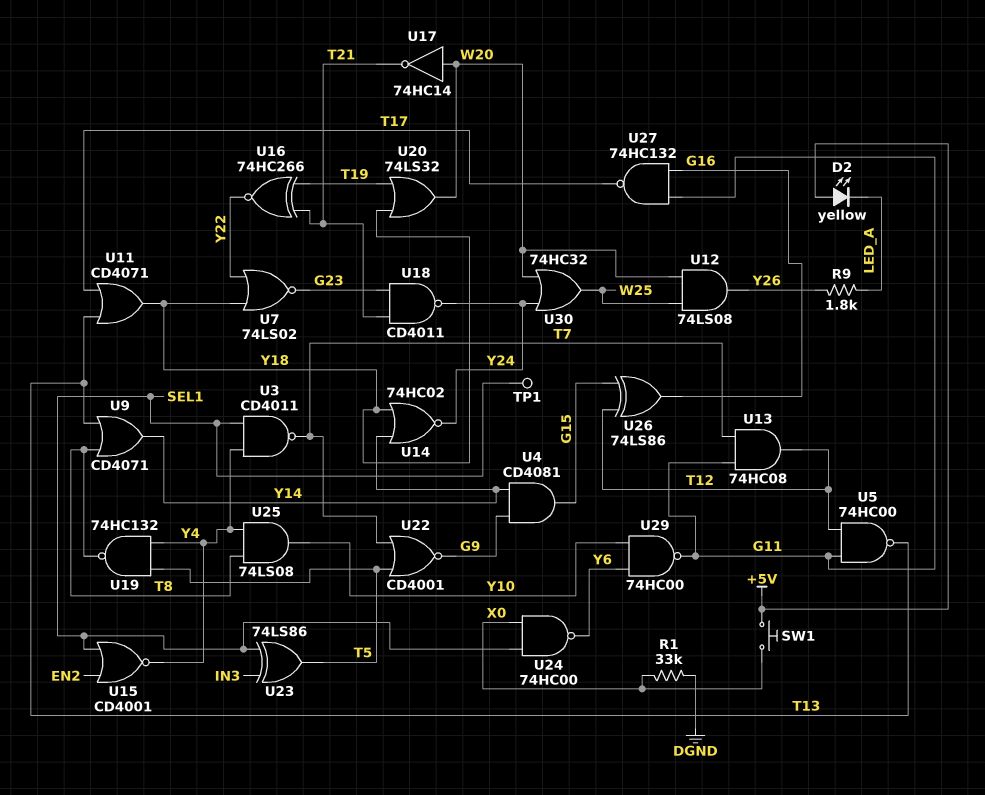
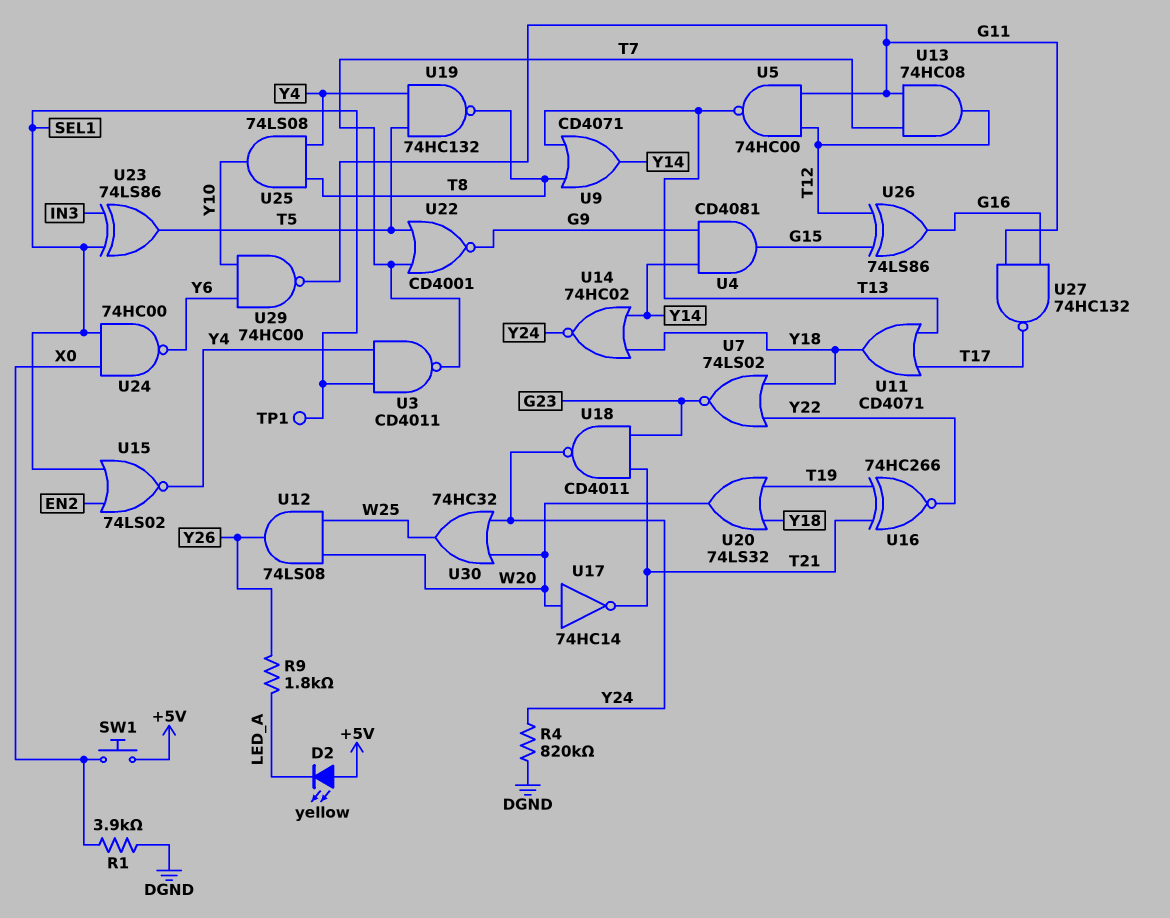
R1: 33k (DGND, X0) -> 3.9k (DGND, X0)
R4: none -> 820k (DGND, Y24)
U15: NOR CD4001 (in EN2, in SEL1, out Y4) -> NOR 74LS02 (in EN2, in SEL1, out Y4)

